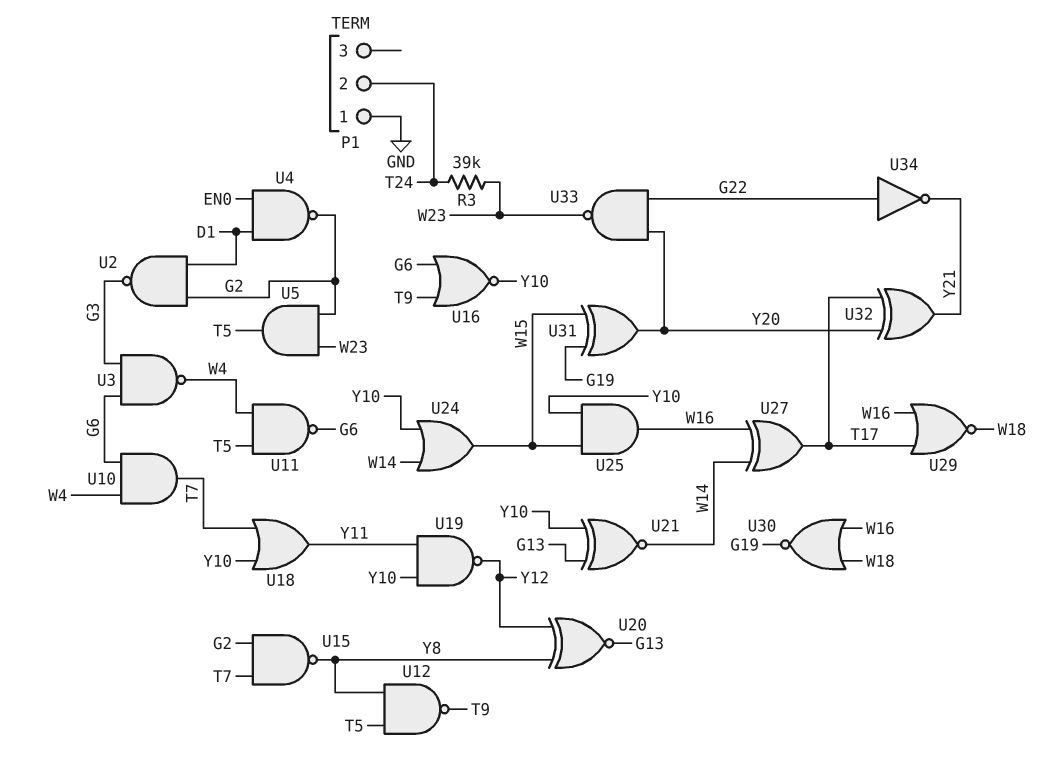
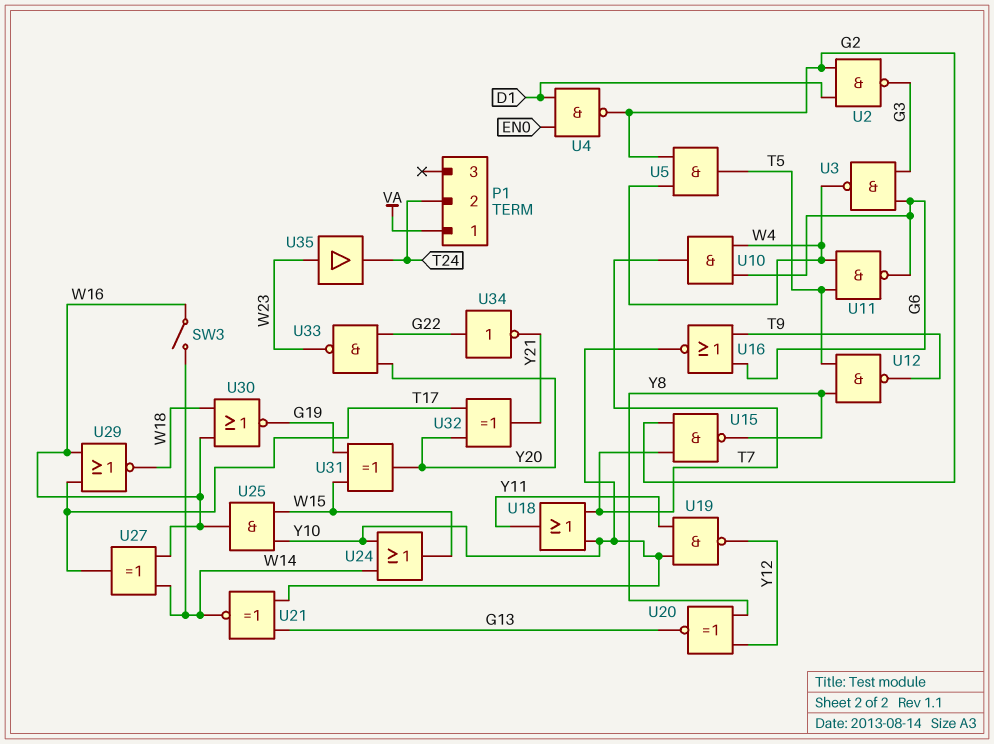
P1 pin 1: GND -> VA
R3: 39k (T24, W23) -> none
SW3: none -> switch (W14, W16)
U5: AND (in G2, in W23, out T5) -> AND (in G2, in W4, out T5)
U35: none -> buffer (in W23, out T24)

